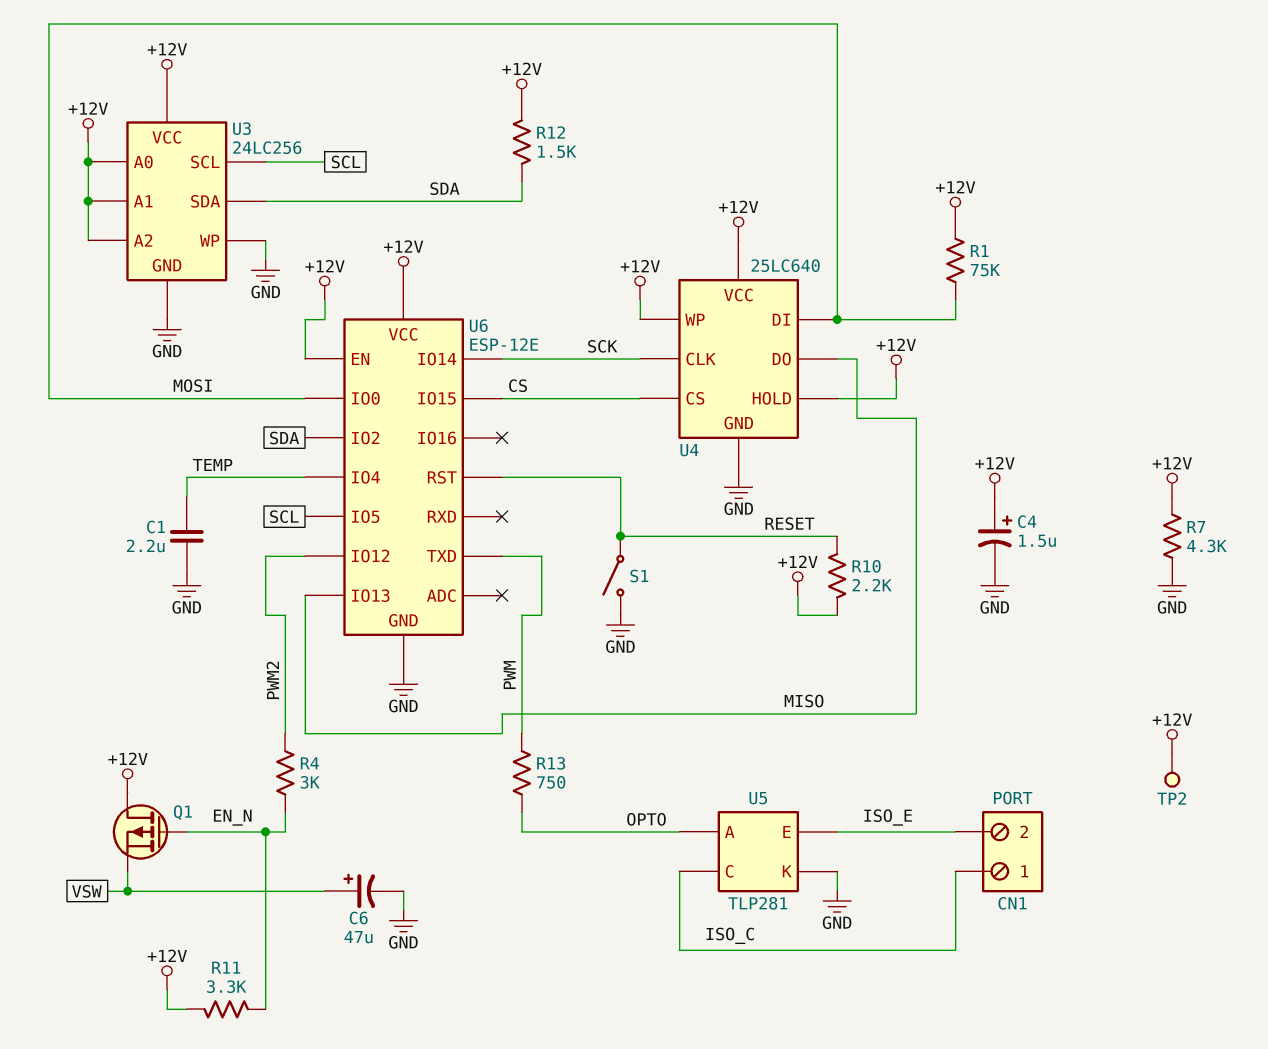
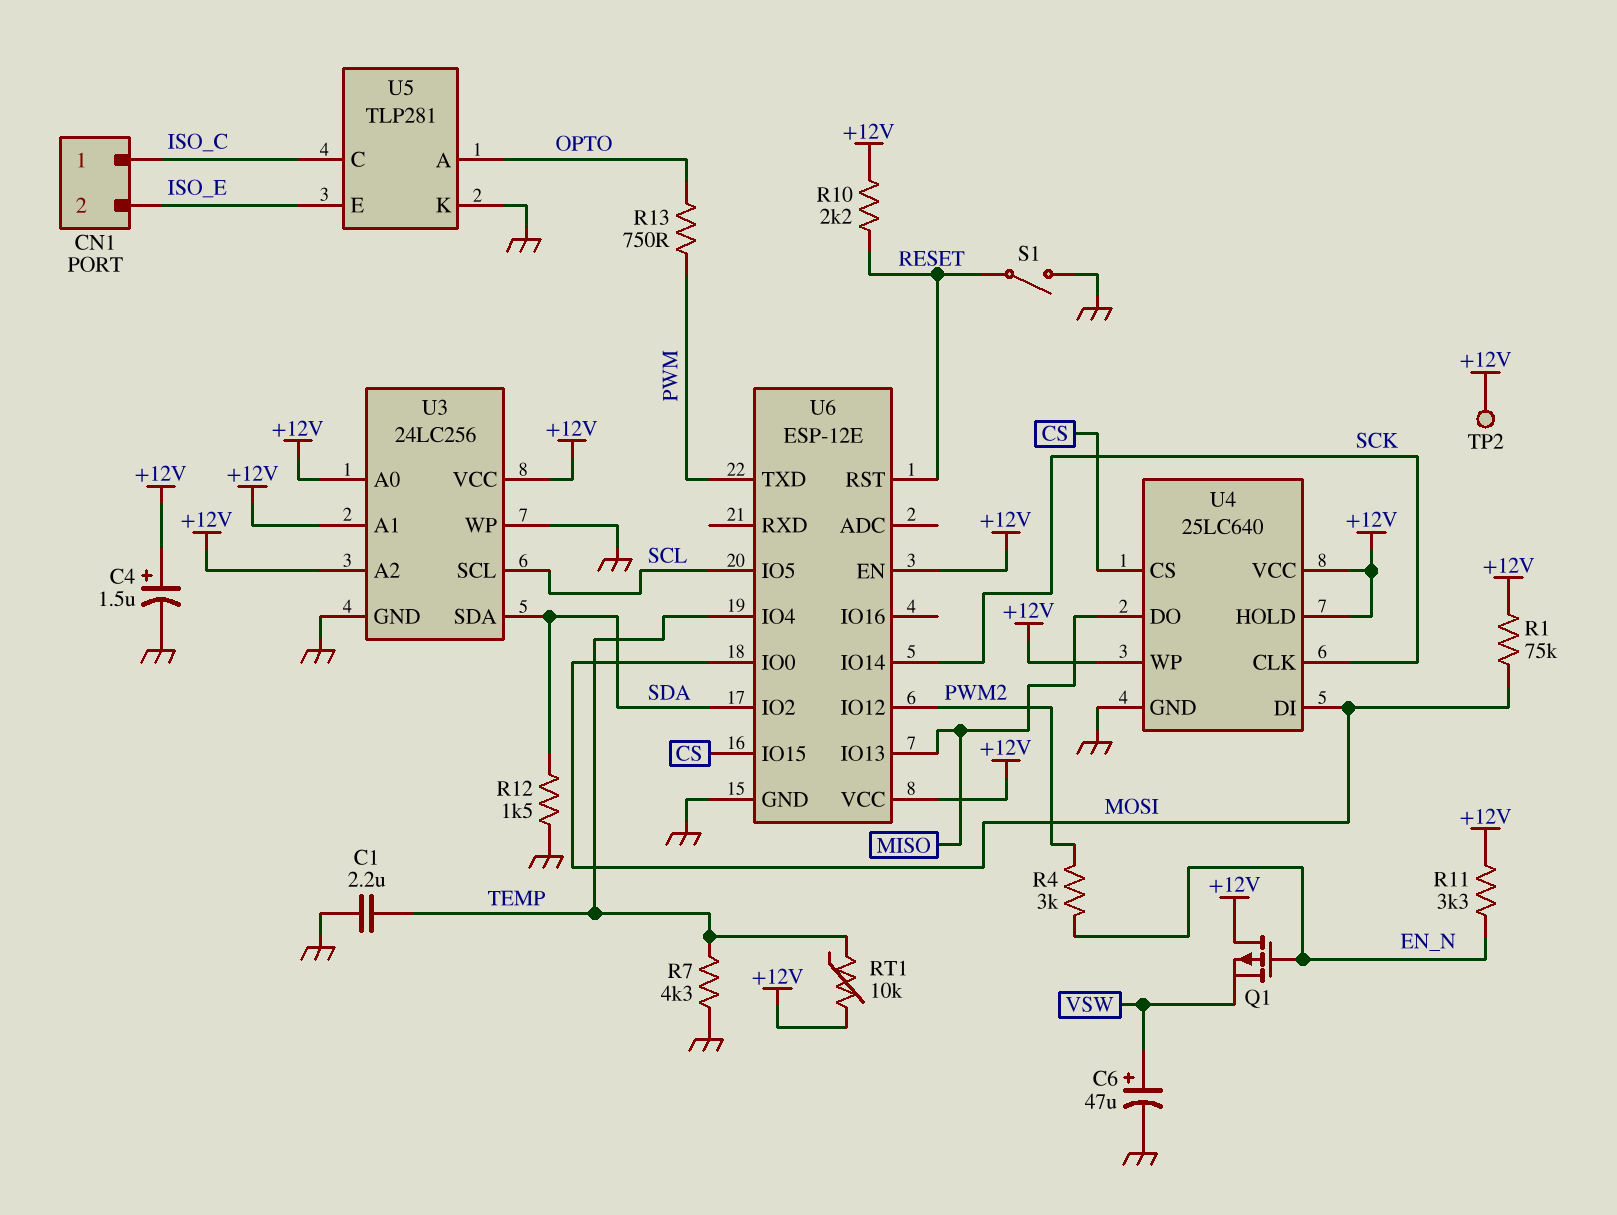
R7: 4.3k (+12V, GND) -> 4.3k (GND, TEMP)
R12: 1.5k (+12V, SDA) -> 1.5k (GND, SDA)
RT1: none -> 10k (+12V, TEMP)

